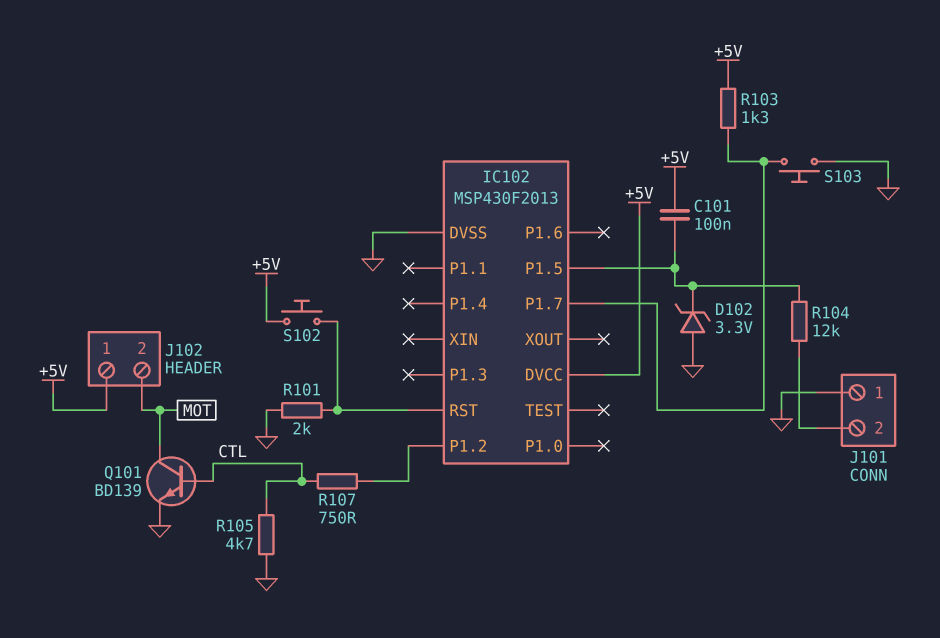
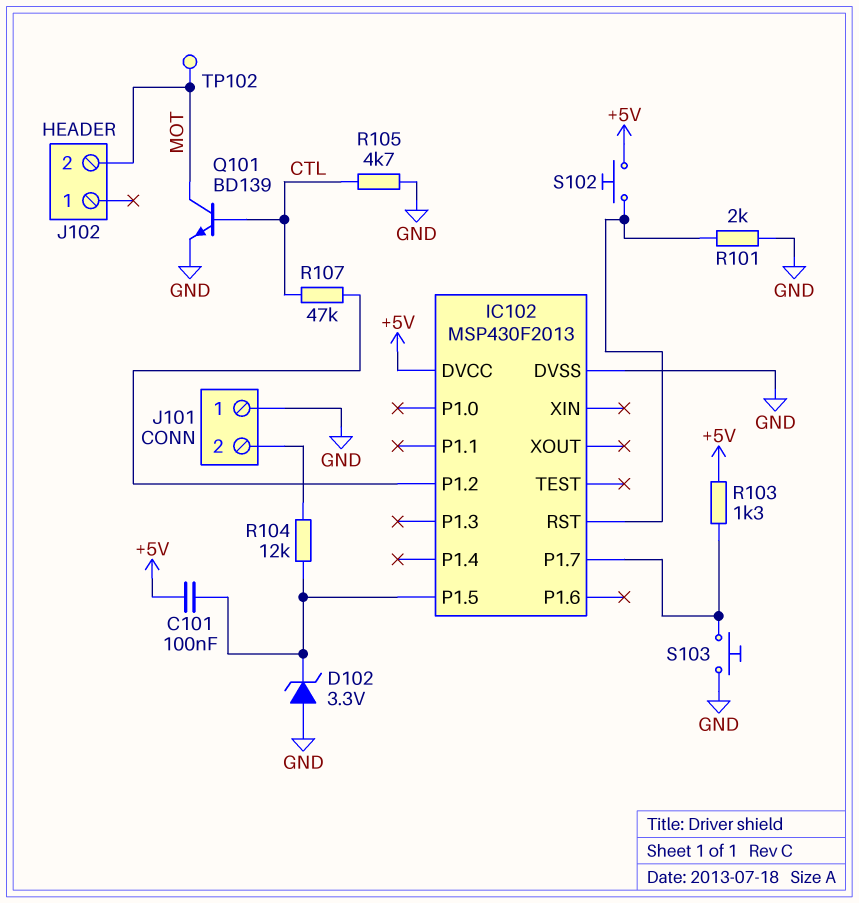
J102 pin 1: +5V -> none
R107: 750 (CTL, IC102/P1.2) -> 47k (CTL, IC102/P1.2)
TP102: none -> test point (MOT)

